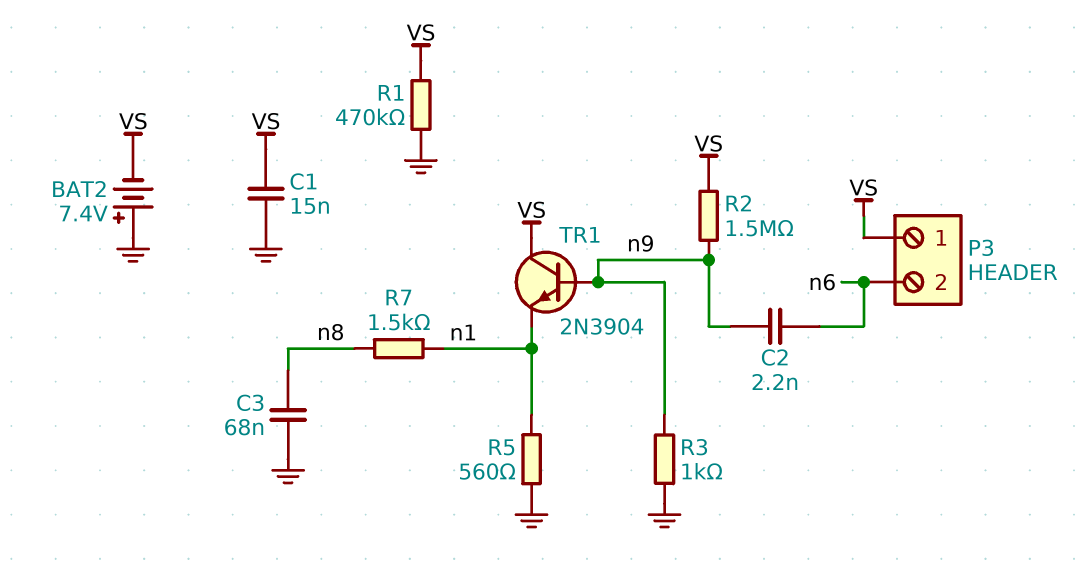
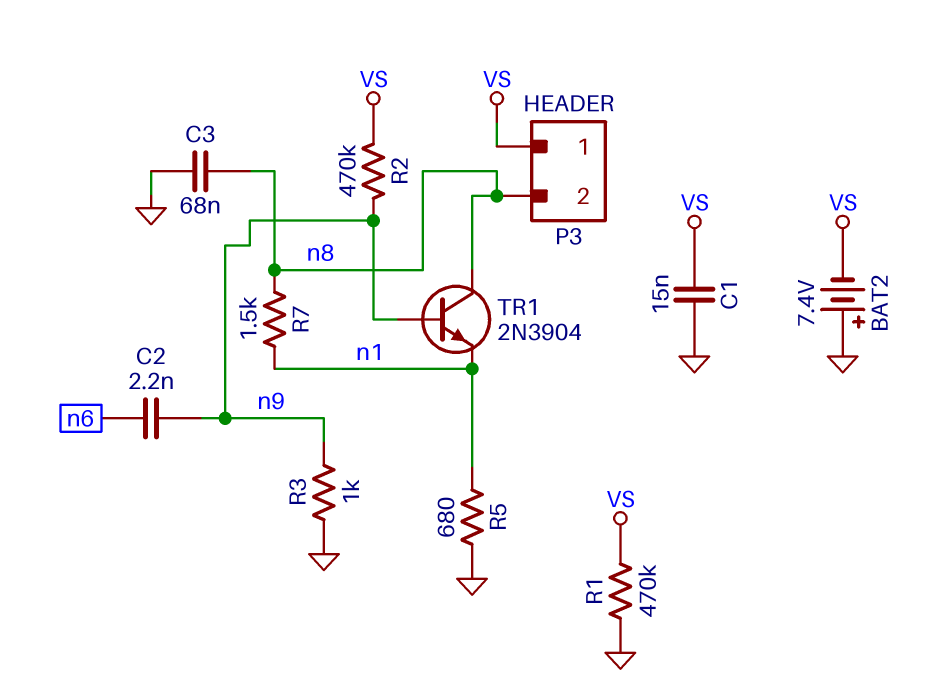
P3 pin 2: n6 -> n8
R2: 1.5M (VS, n9) -> 470k (VS, n9)
R5: 560 (GND, n1) -> 680 (GND, n1)
TR1: NPN 2N3904 (B n9, C VS, E n1) -> NPN 2N3904 (B n9, C n8, E n1)

